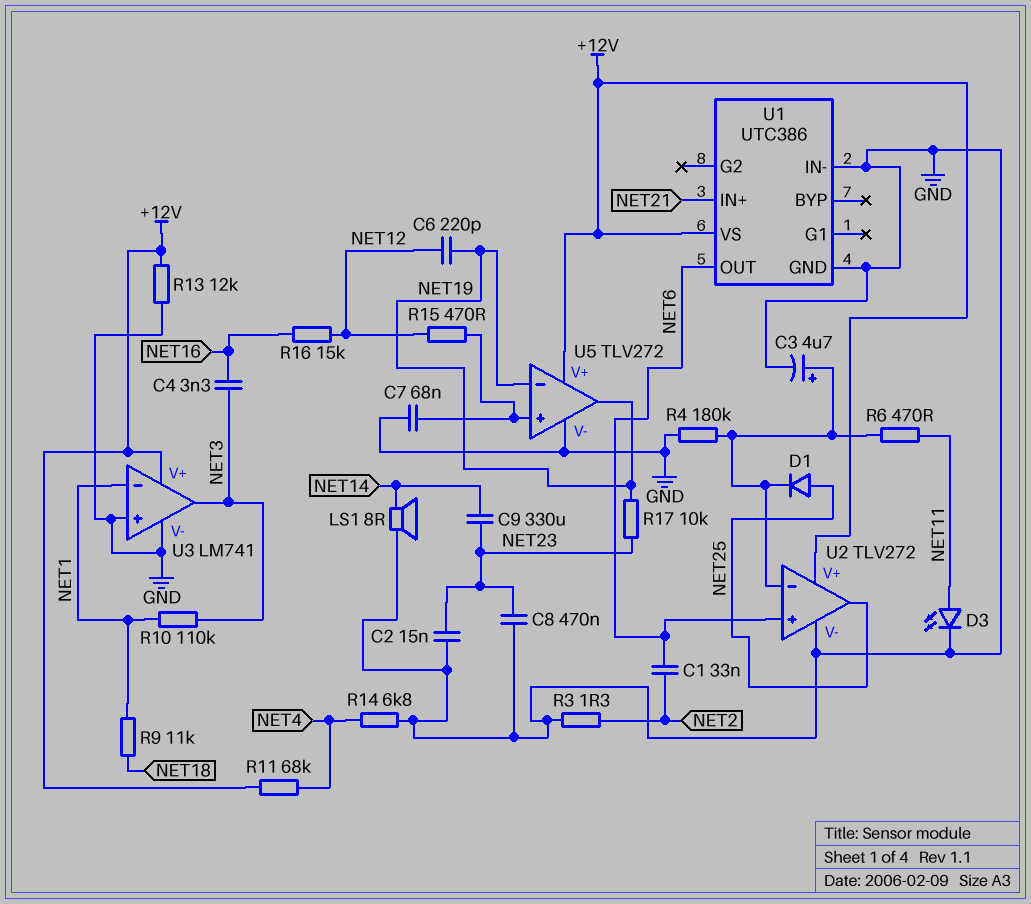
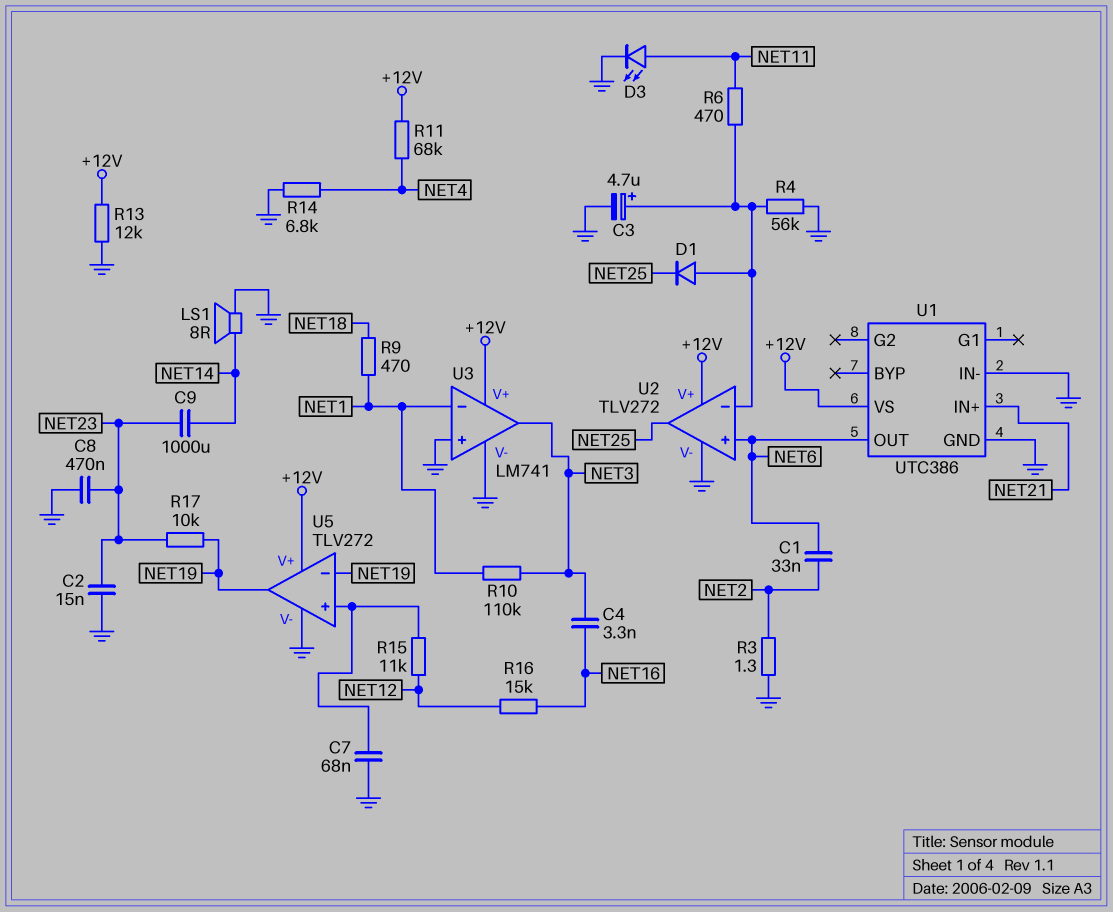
C6: 220pF (NET12, NET19) -> none
C9: 330uF (NET14, NET23) -> 1000uF (NET14, NET23)
D1: diode (A NET25, K U2/in-) -> diode (A U2/in-, K NET25)
R4: 180k (GND, U2/in-) -> 56k (GND, U2/in-)
R9: 11k (NET1, NET18) -> 470 (NET1, NET18)
R15: 470 (NET12, U5/in+) -> 11k (NET12, U5/in+)

